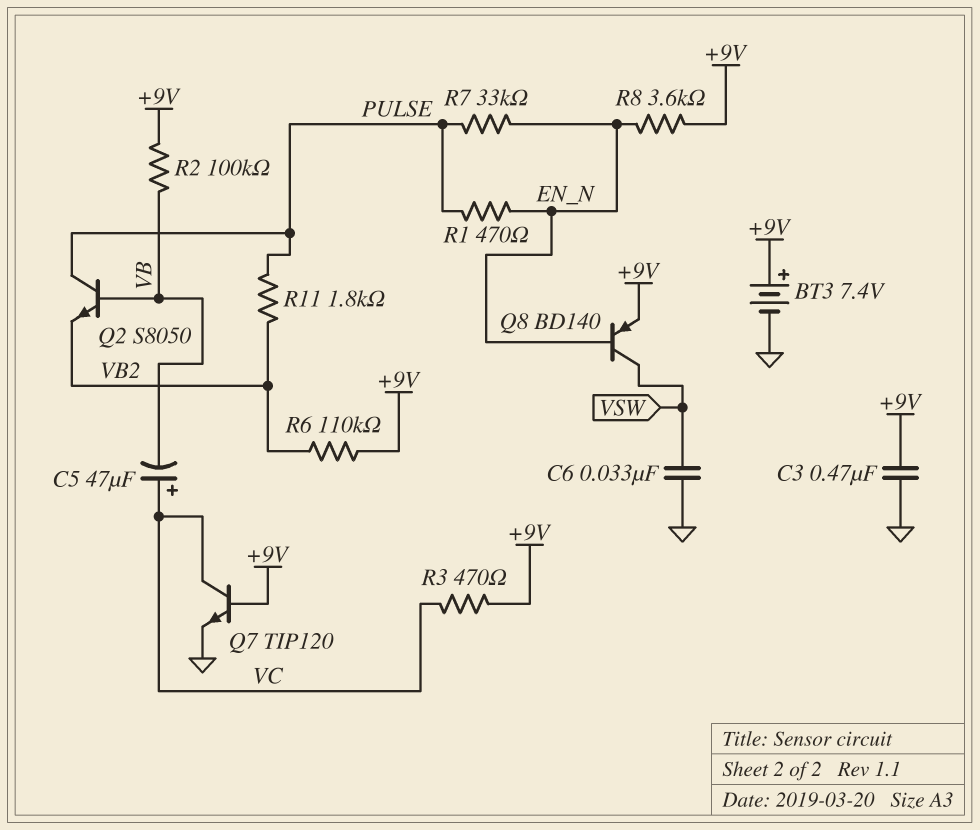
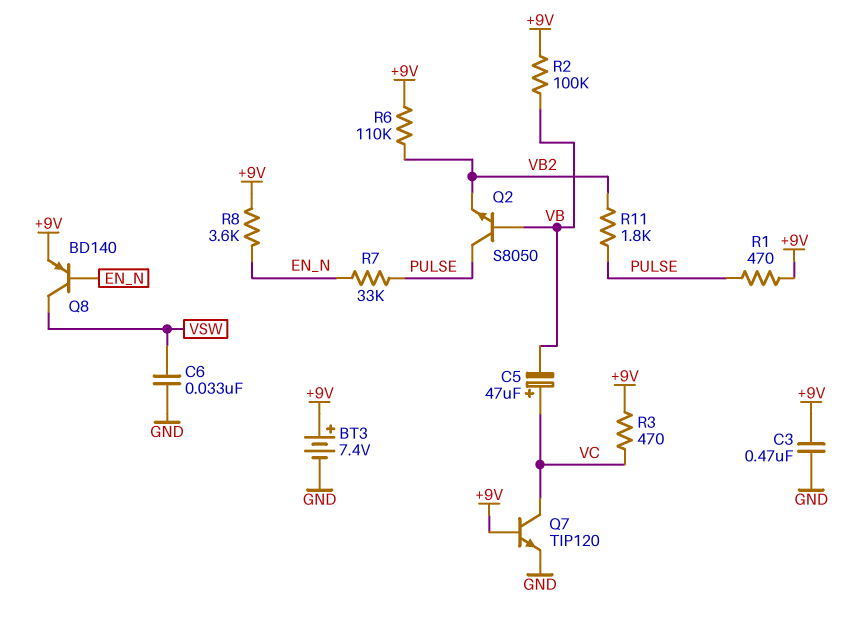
R1: 470 (EN_N, PULSE) -> 470 (+9V, PULSE)

